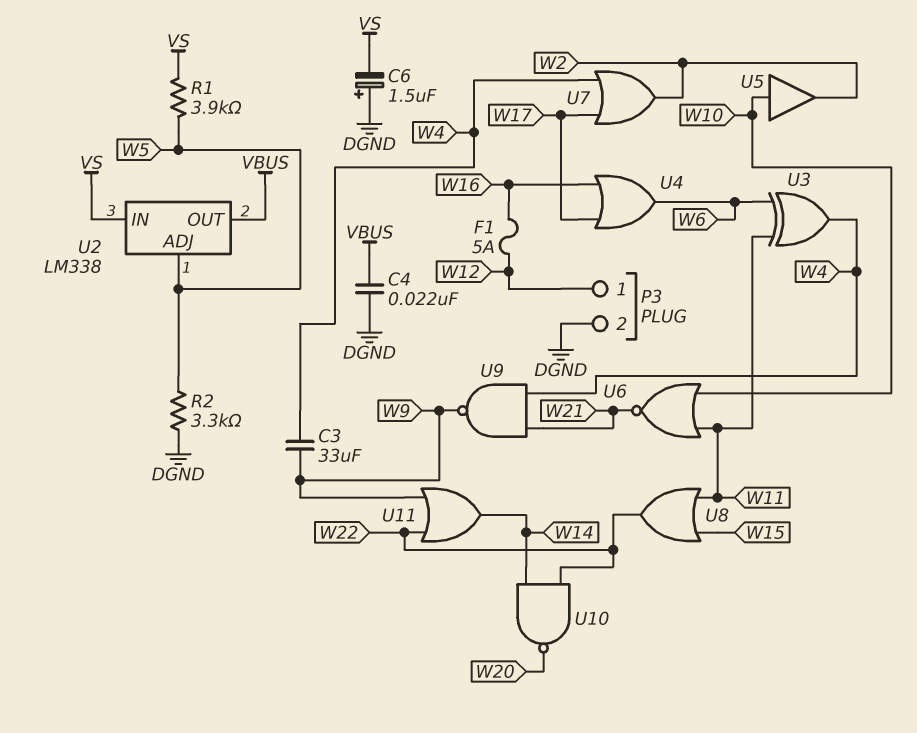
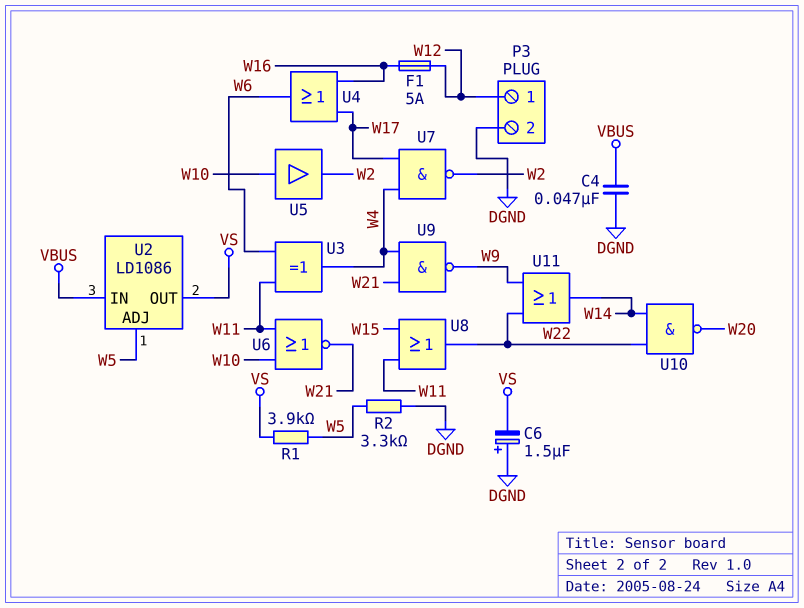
C3: 33uF (W4, W9) -> none
C4: 22nF (DGND, VBUS) -> 47nF (DGND, VBUS)
U2: LM338 -> LD1086
U2 pin IN: VS -> VBUS
U2 pin OUT: VBUS -> VS
U7: OR (in W4, in W17, out W2) -> NAND (in W4, in W17, out W2)

